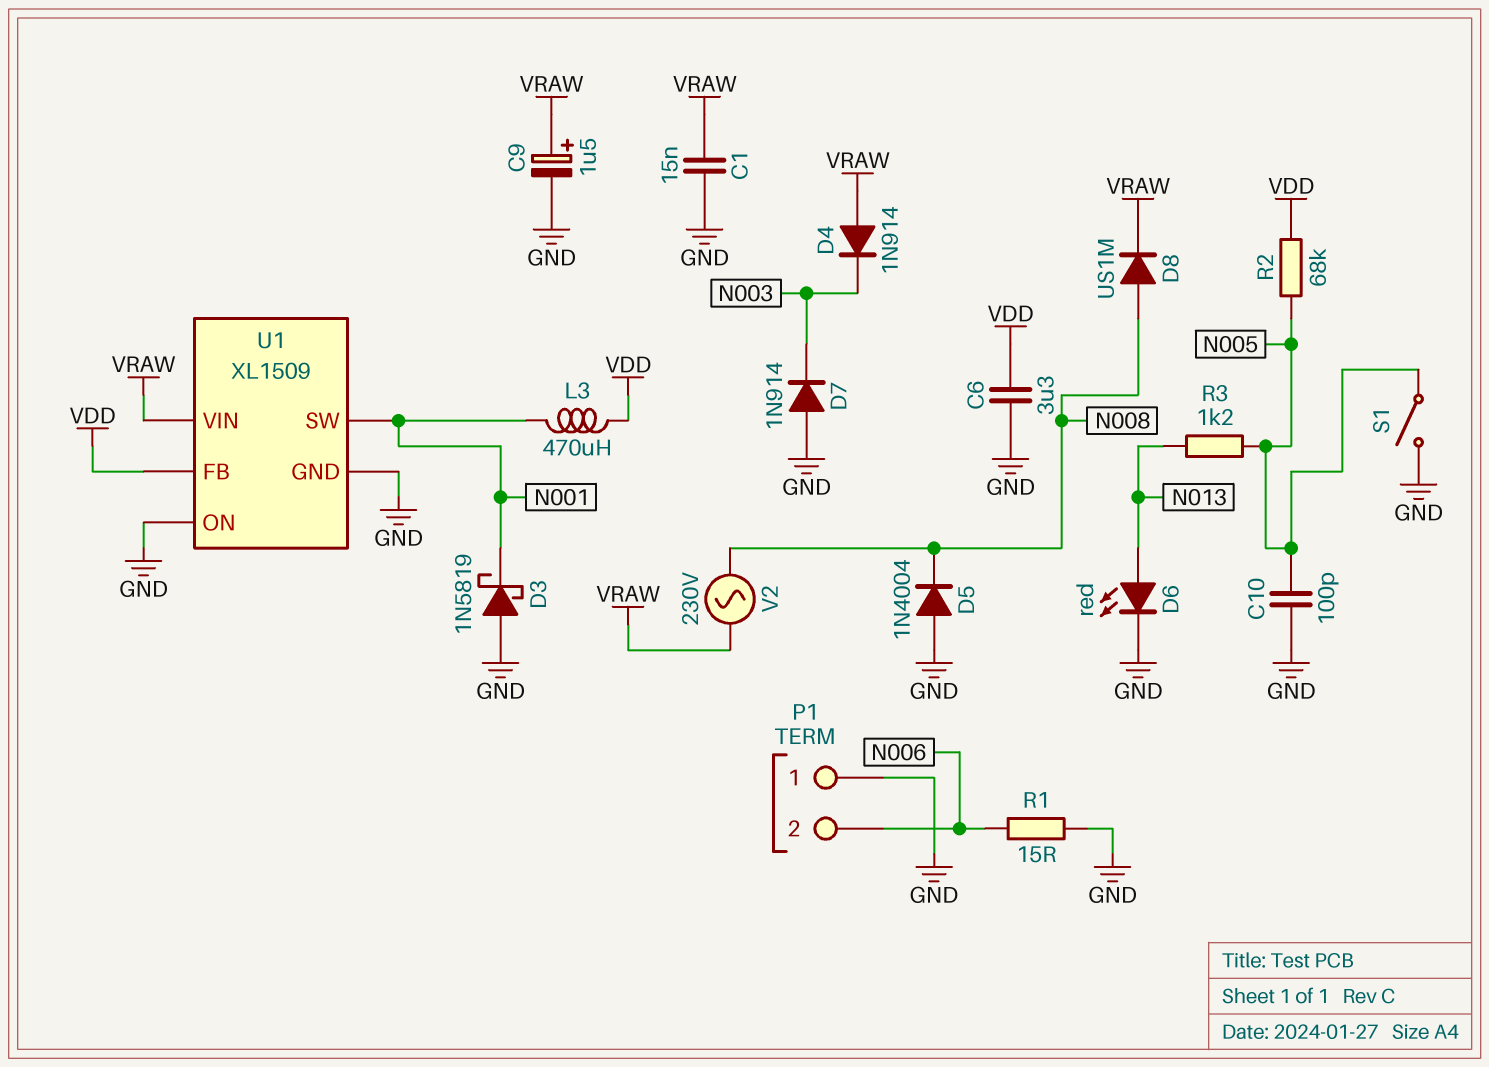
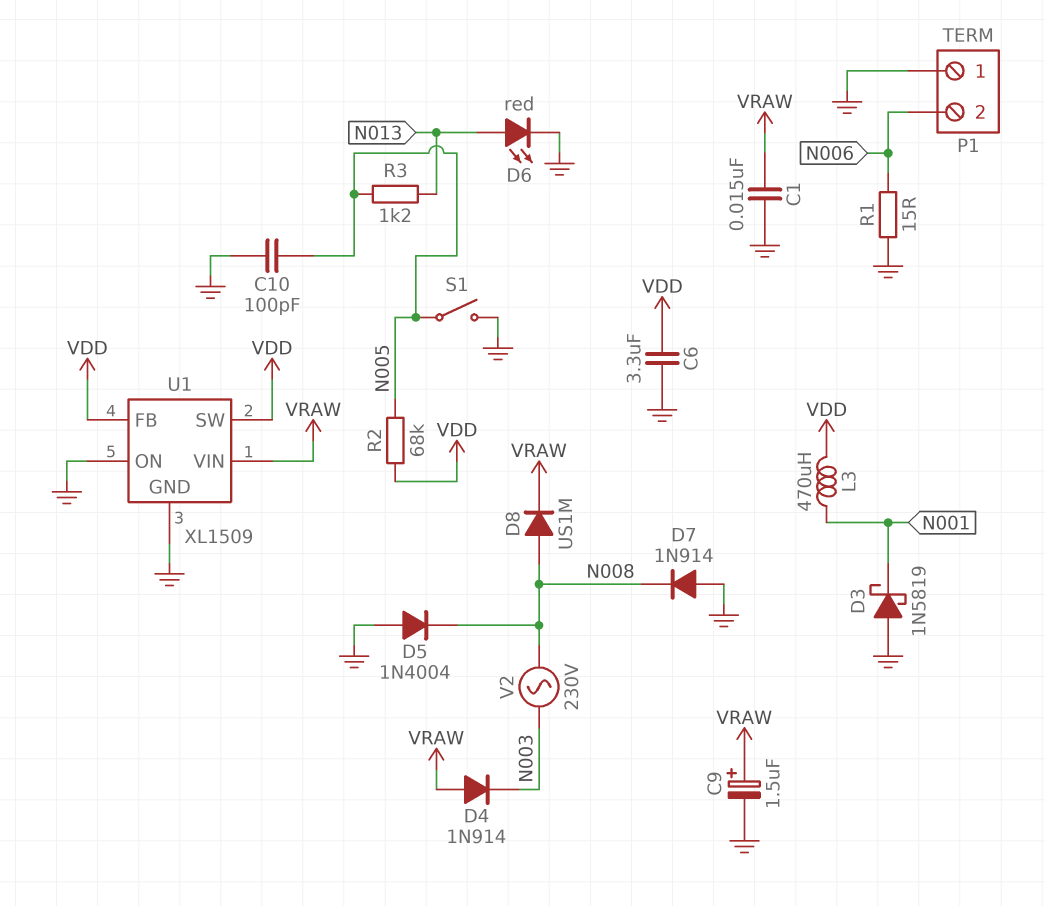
D7: diode 1N914 (A GND, K N003) -> diode 1N914 (A GND, K N008)
U1 pin SW: N001 -> VDD
V2: AC 230V (N008, VRAW) -> AC 230V (N003, N008)

